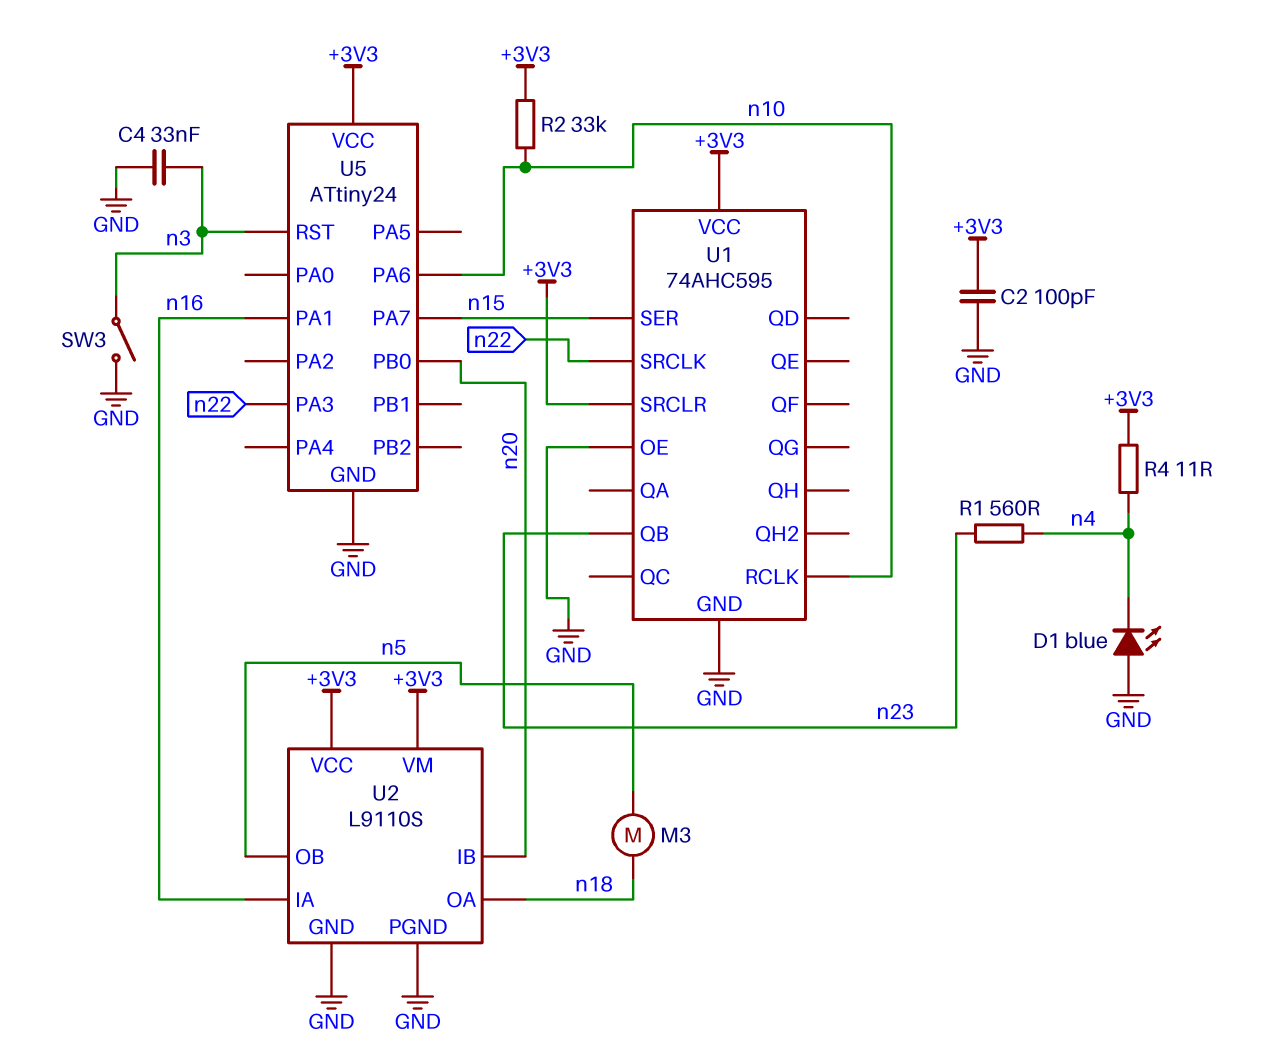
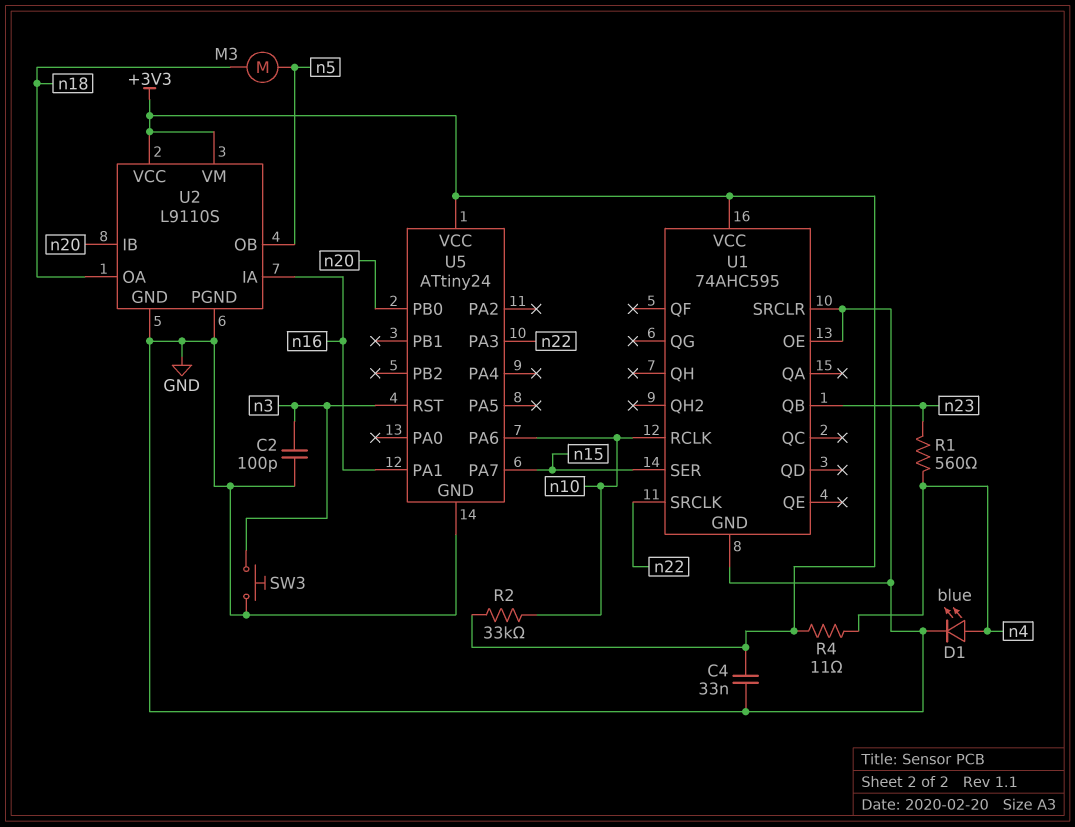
C2: 100pF (+3V3, GND) -> 100pF (GND, n3)
C4: 33nF (GND, n3) -> 33nF (+3V3, GND)
D1: LED blue (A GND, K n4) -> LED blue (A n4, K GND)
SW3: switch (GND, n3) -> button (GND, n3)
U1 pin SRCLR: +3V3 -> GND

